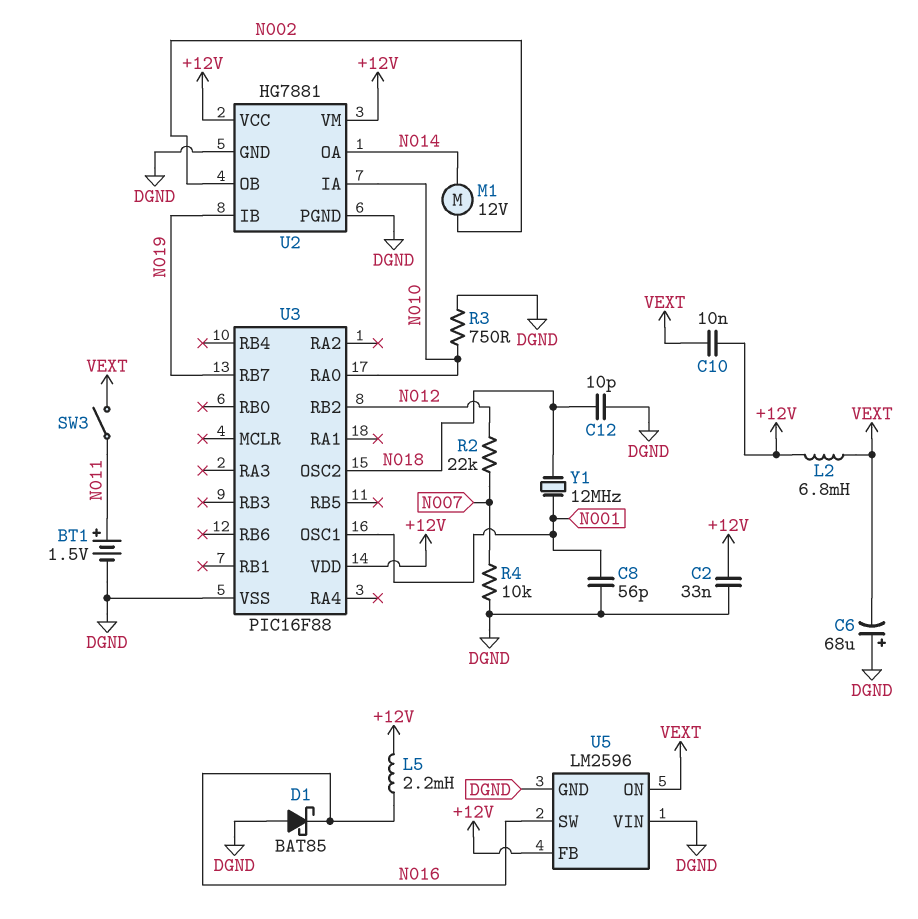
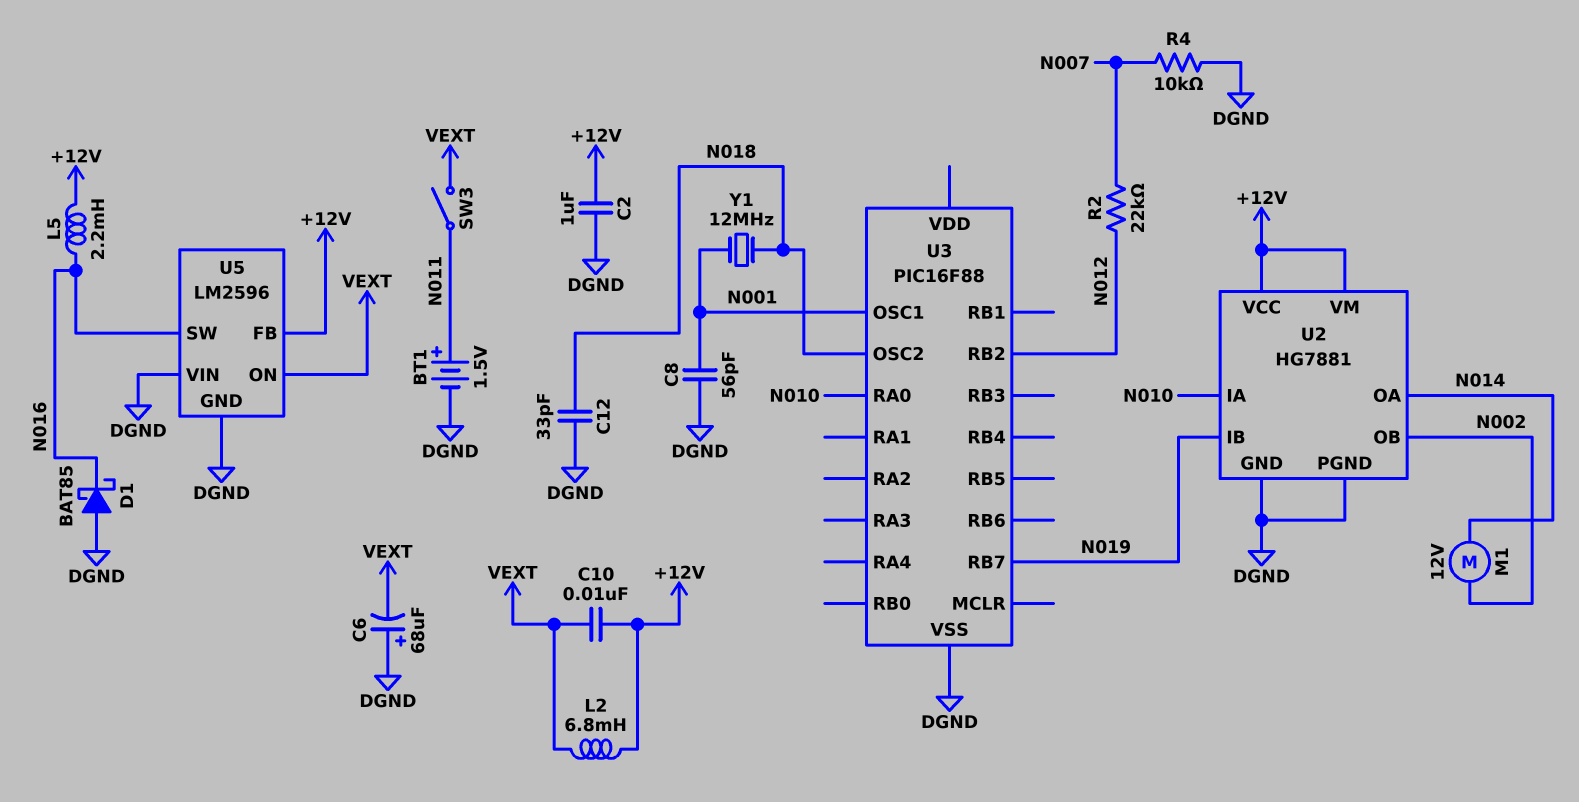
C2: 33nF (+12V, DGND) -> 1uF (+12V, DGND)
C12: 10pF (DGND, N018) -> 33pF (DGND, N018)
R3: 750 (DGND, N010) -> none
U3 pin VDD: +12V -> none

